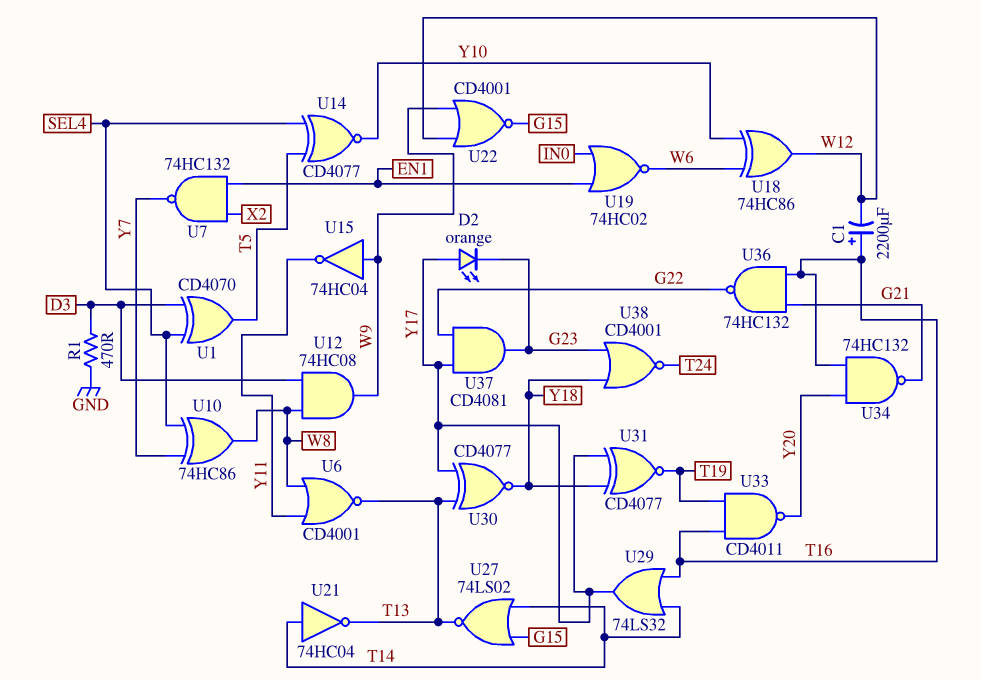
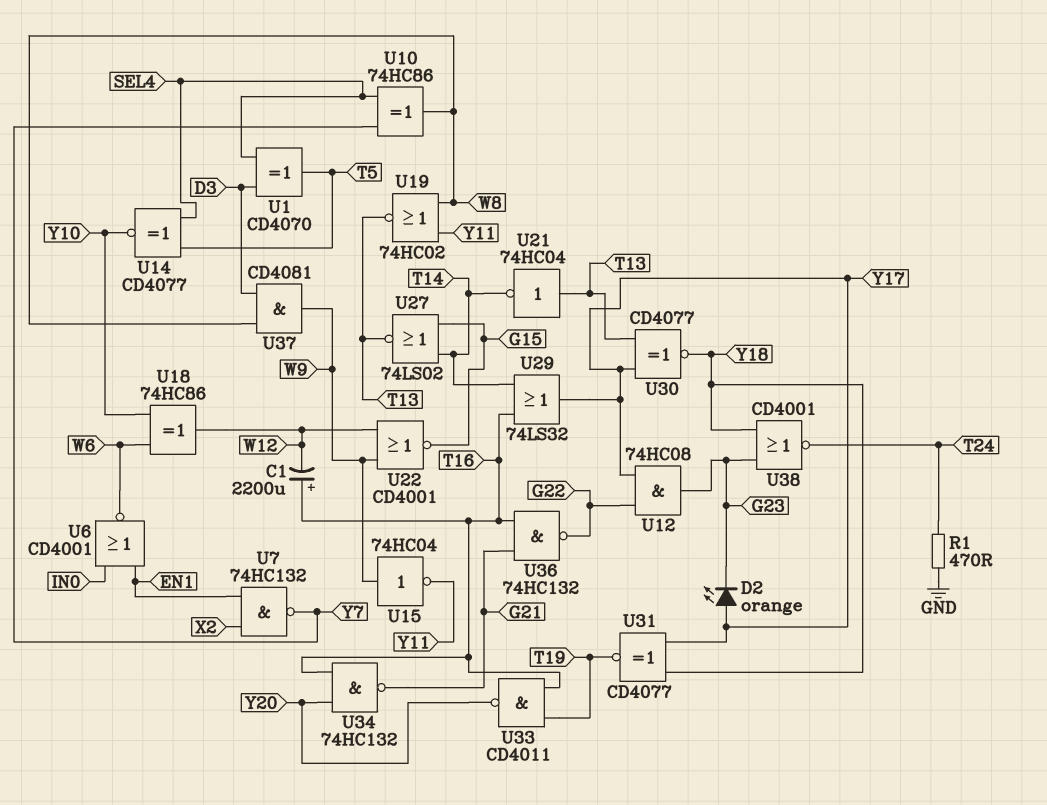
R1: 470 (D3, GND) -> 470 (GND, T24)
U6: NOR CD4001 (in W8, in Y11, out T13) -> NOR CD4001 (in EN1, in IN0, out W6)
U12: AND 74HC08 (in D3, in W8, out W9) -> AND 74HC08 (in G22, in Y17, out G23)
U19: NOR 74HC02 (in EN1, in IN0, out W6) -> NOR 74HC02 (in W8, in Y11, out T13)
U21: NOT 74HC04 (in T14, out T13) -> NOT 74HC04 (in T13, out T14)
U37: AND CD4081 (in G22, in Y17, out G23) -> AND CD4081 (in D3, in W8, out W9)

